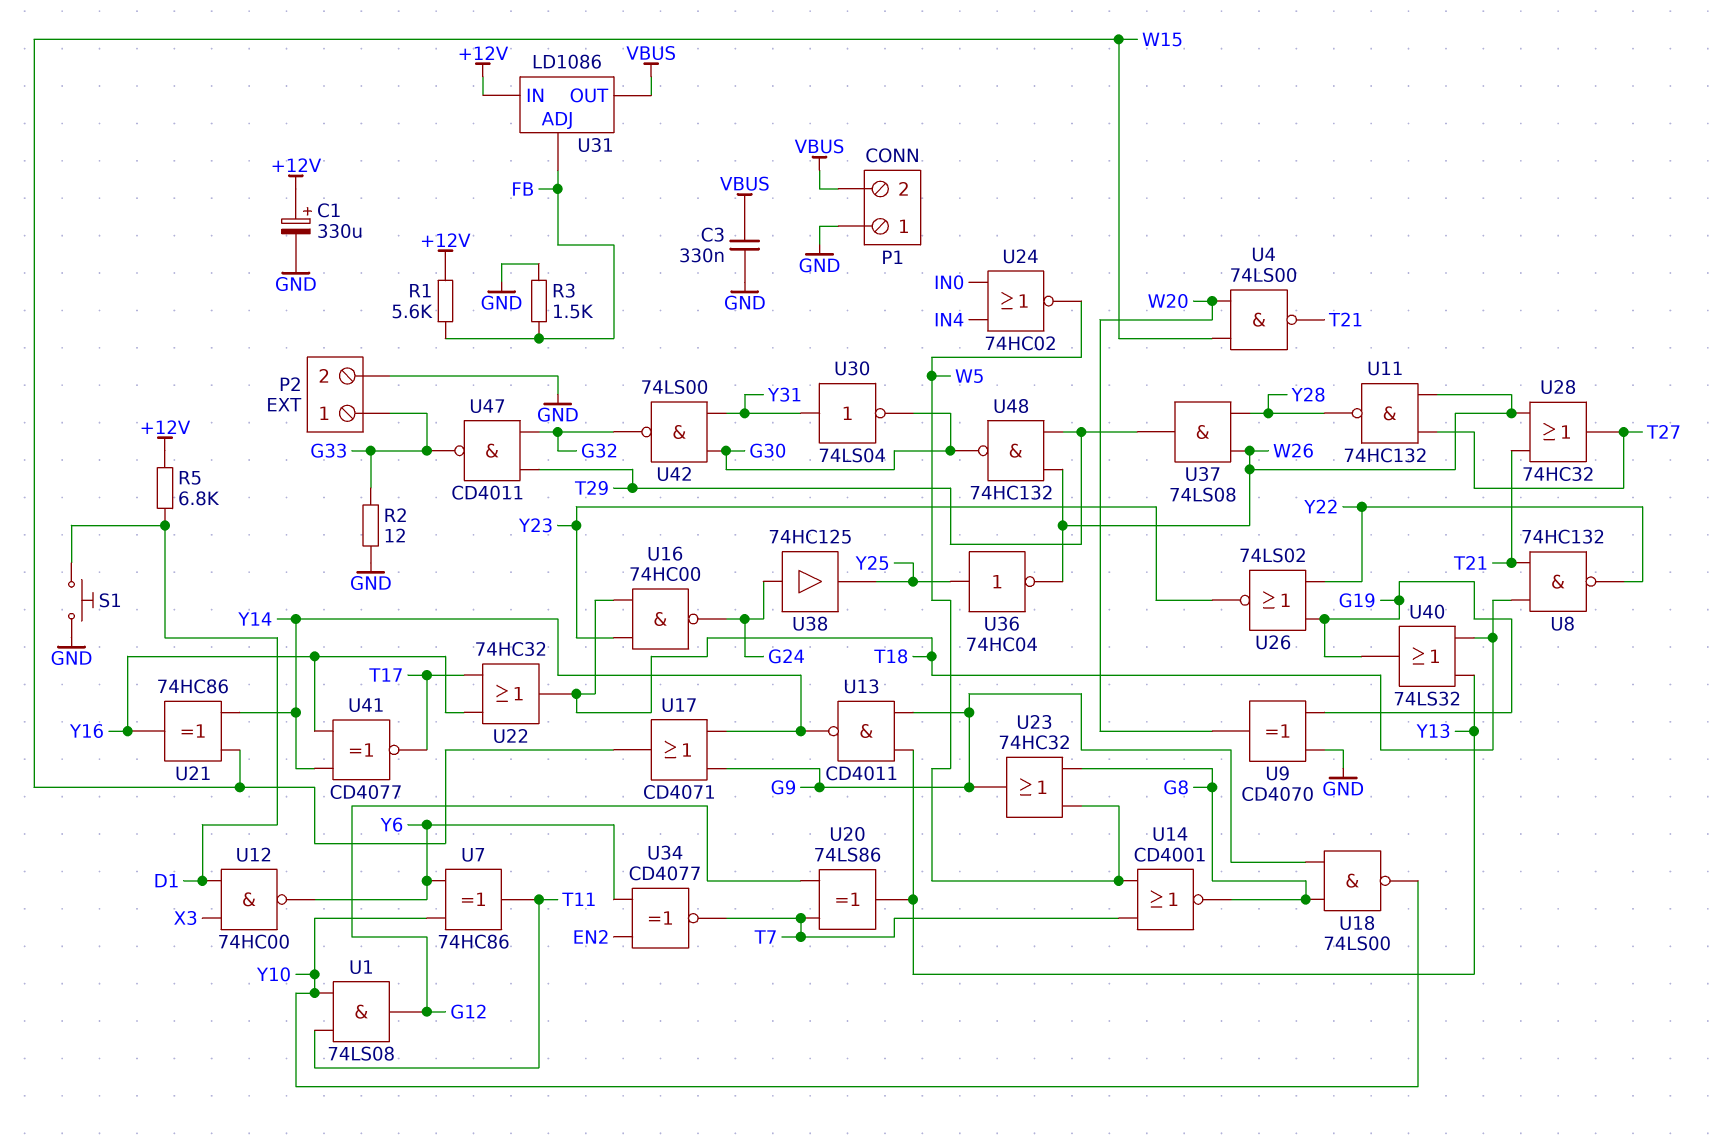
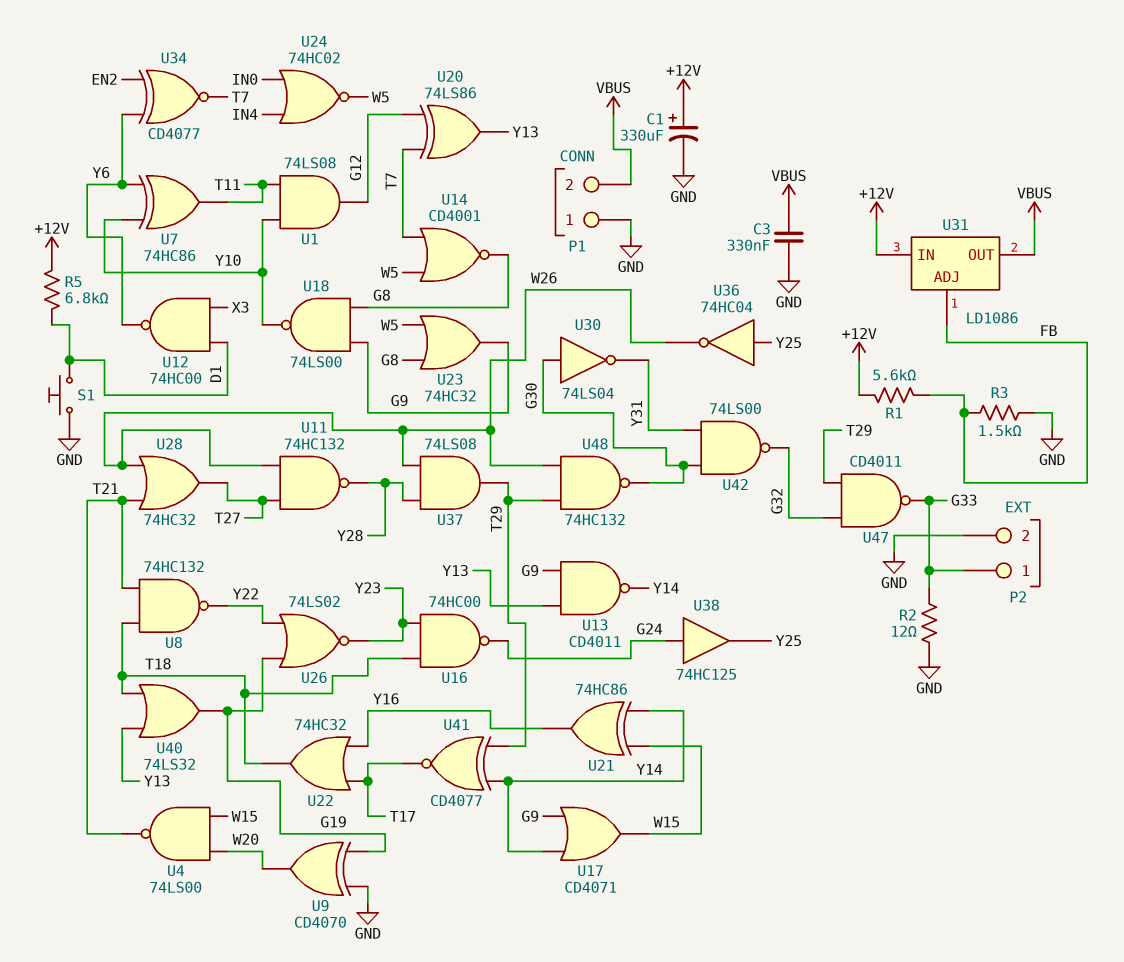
U30: NOT 74LS04 (in Y31, out G30) -> NOT 74LS04 (in G30, out Y31)
U41: XNOR CD4077 (in Y14, in Y16, out T17) -> XNOR CD4077 (in T29, in Y14, out T17)

